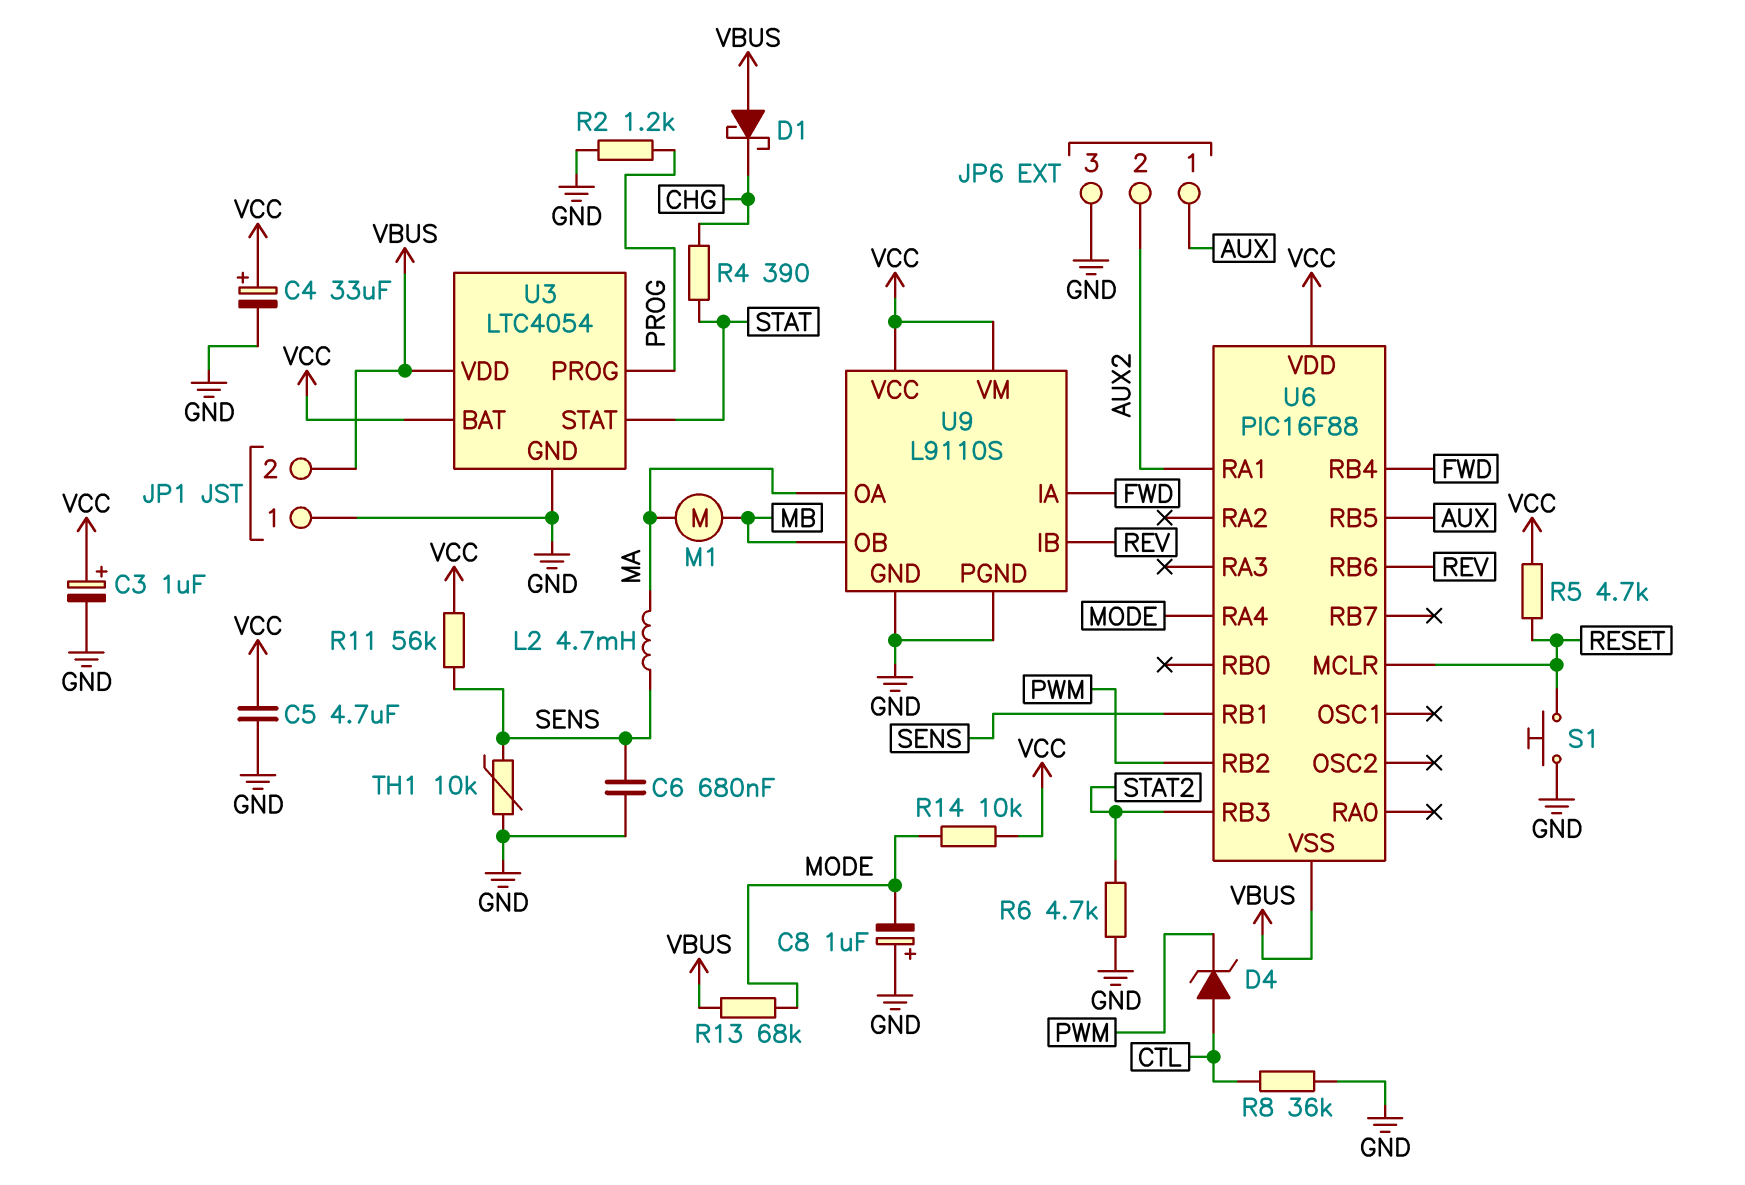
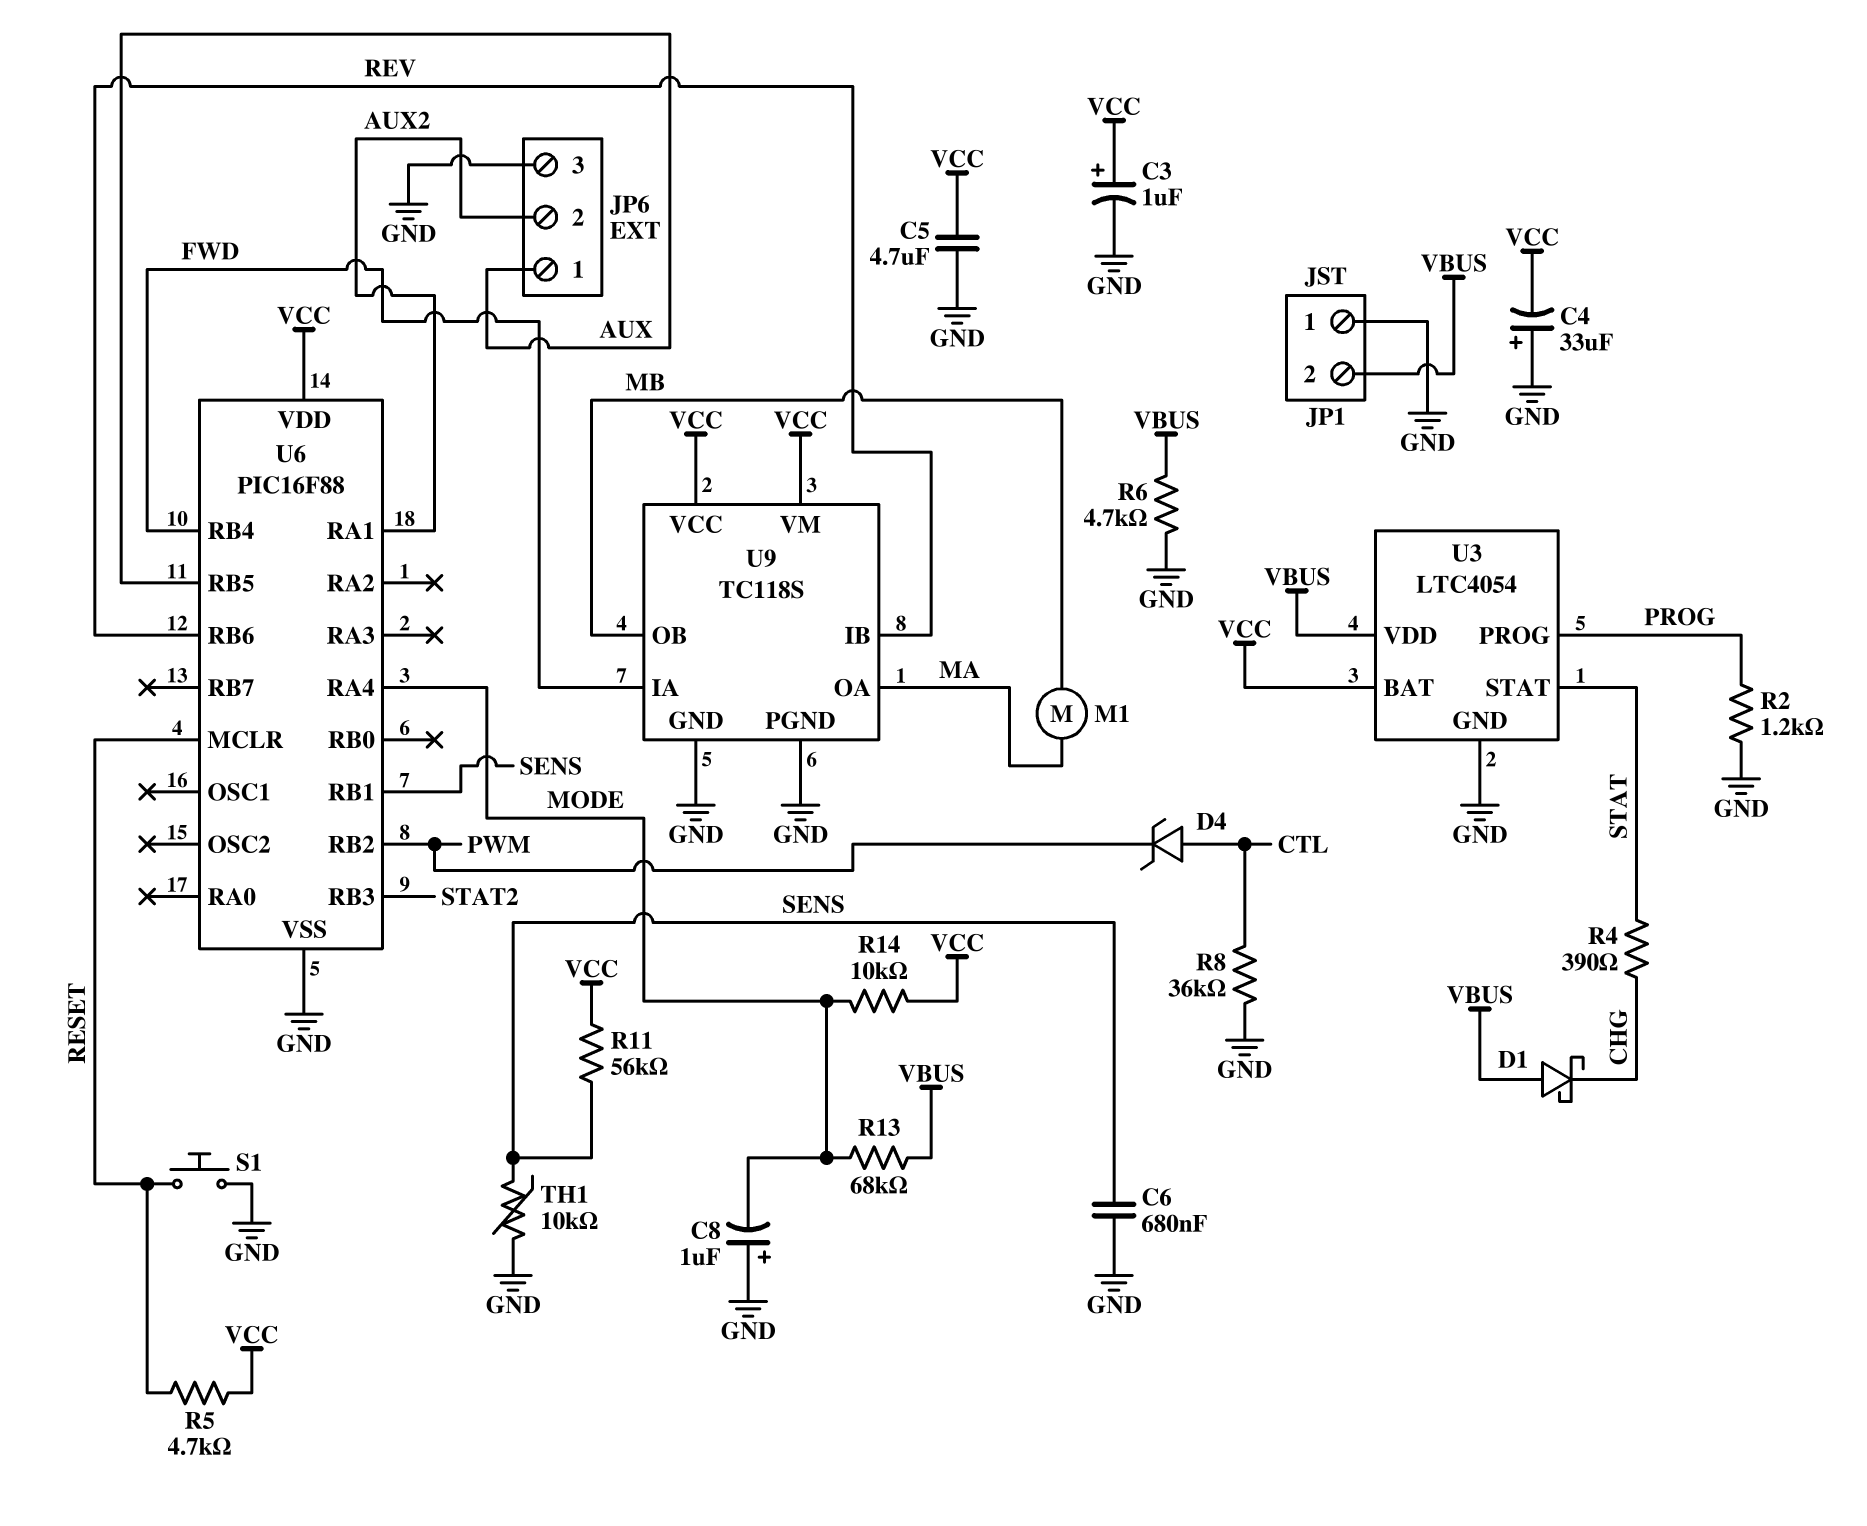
C4: 33uF (plus VCC, minus GND) -> 33uF (plus GND, minus VCC)
L2: 4.7mH (MA, SENS) -> none
R6: 4.7k (GND, STAT2) -> 4.7k (GND, VBUS)
U6 pin VSS: VBUS -> GND
U9: L9110S -> TC118S

